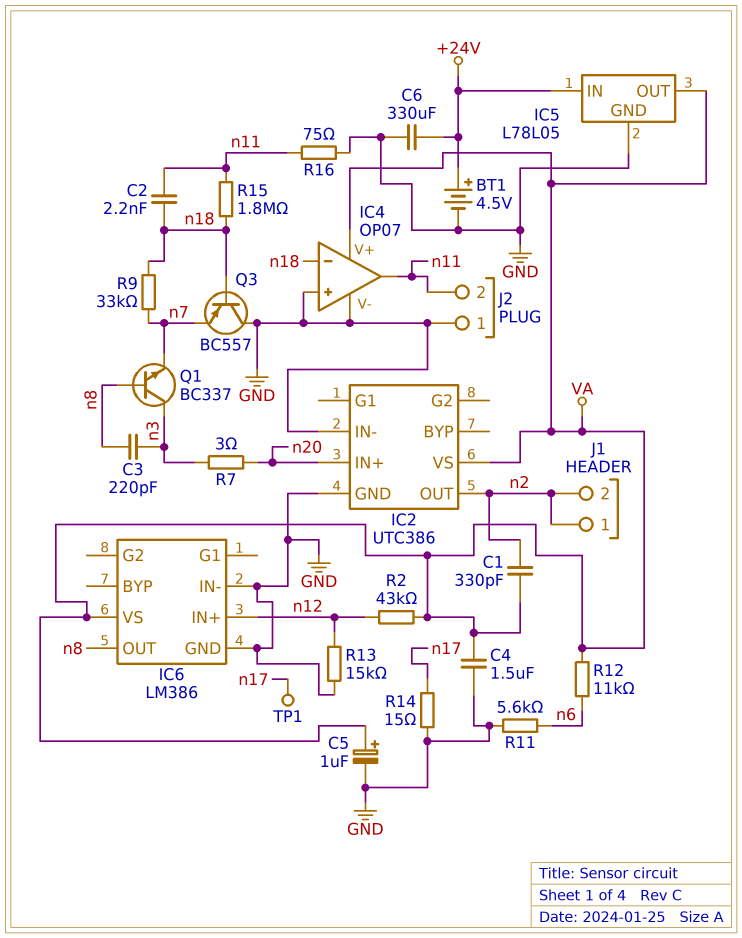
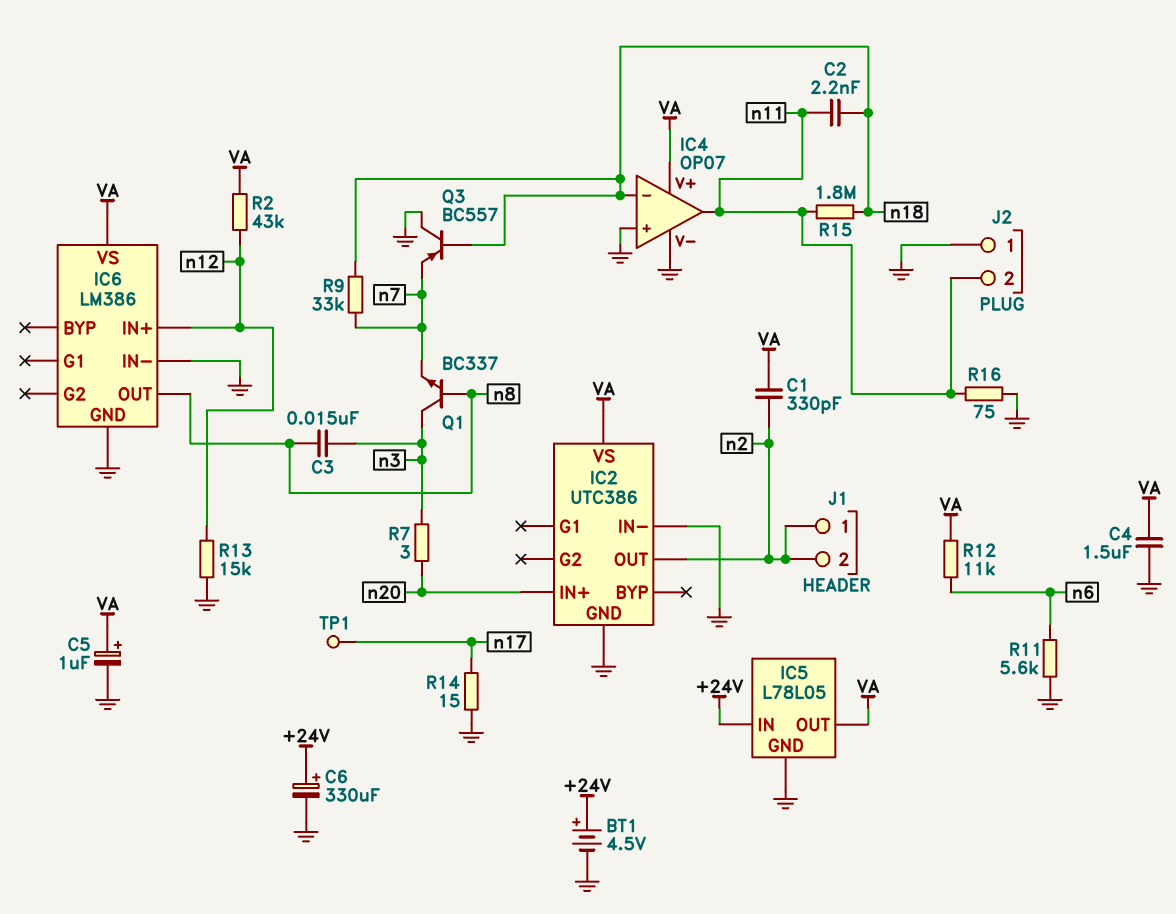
C3: 220pF (n3, n8) -> 15nF (n3, n8)
C6: 330uF (+24V, GND) -> 330uF (plus +24V, minus GND)

